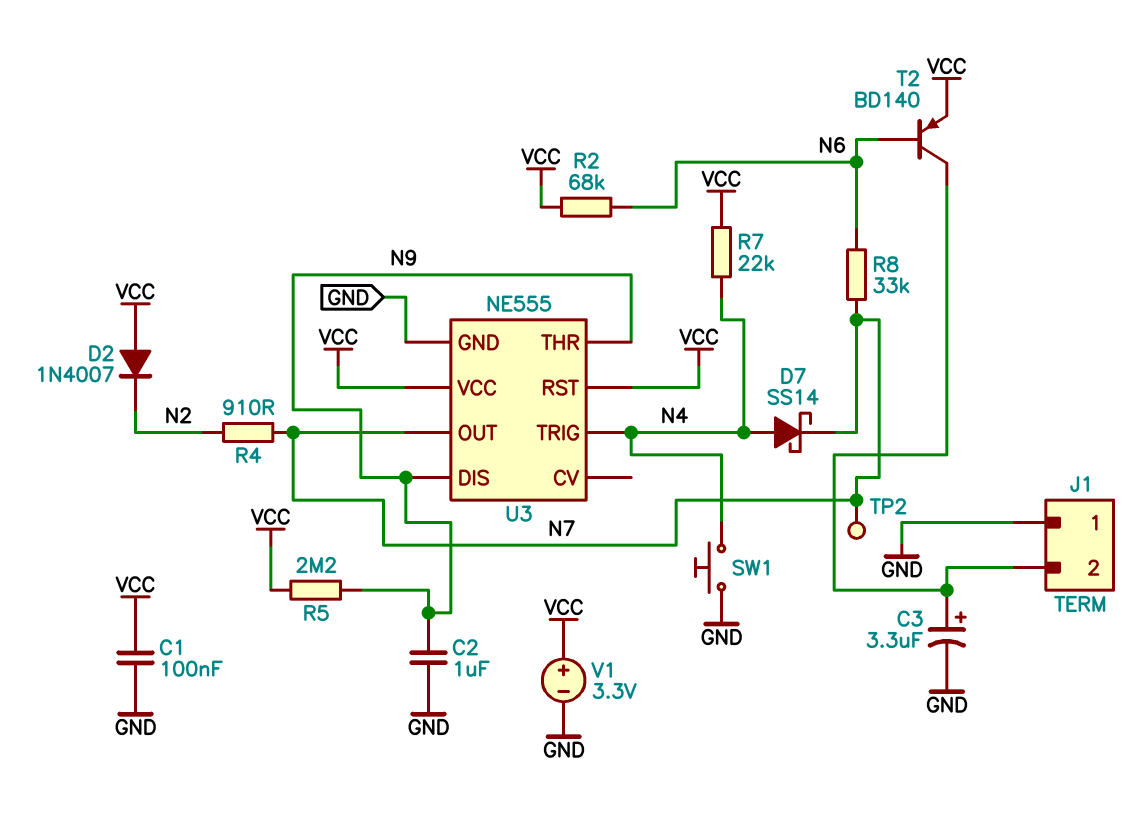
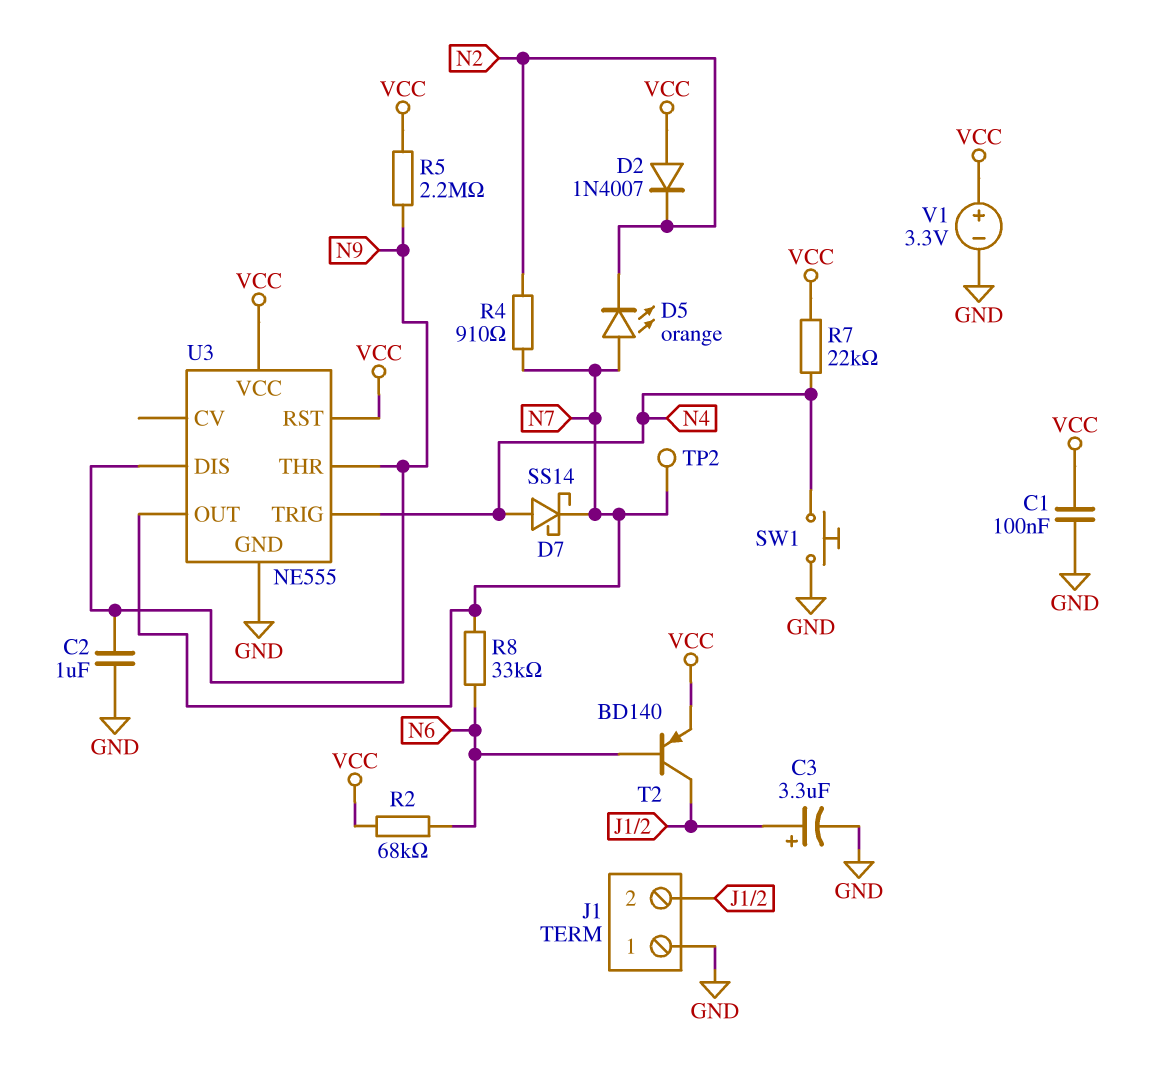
D5: none -> LED orange (A N7, K N2)

